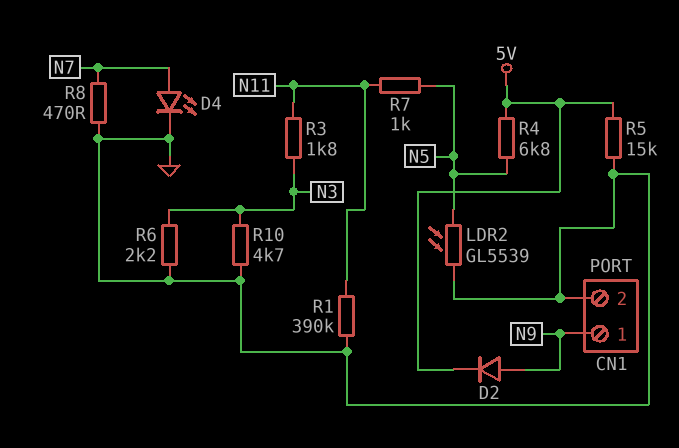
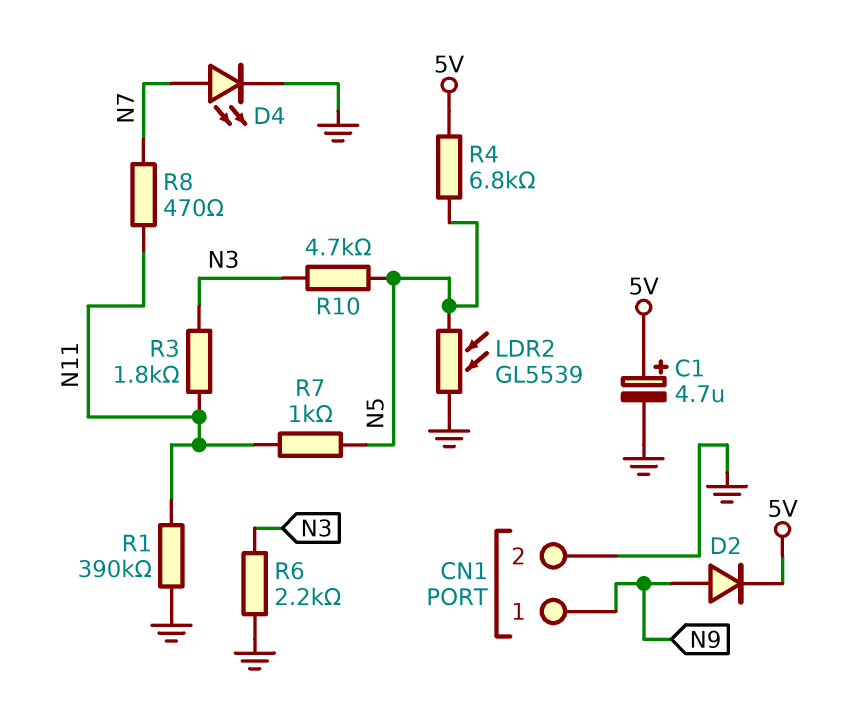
C1: none -> 4.7uF (plus 5V, minus GND)
R5: 15k (5V, GND) -> none
R8: 470 (GND, N7) -> 470 (N7, N11)
R10: 4.7k (GND, N3) -> 4.7k (N3, N5)

